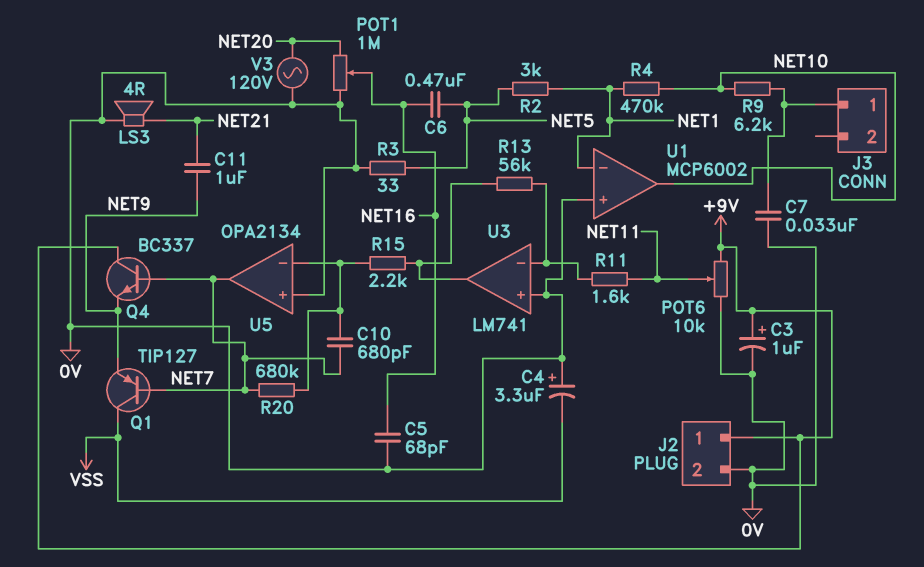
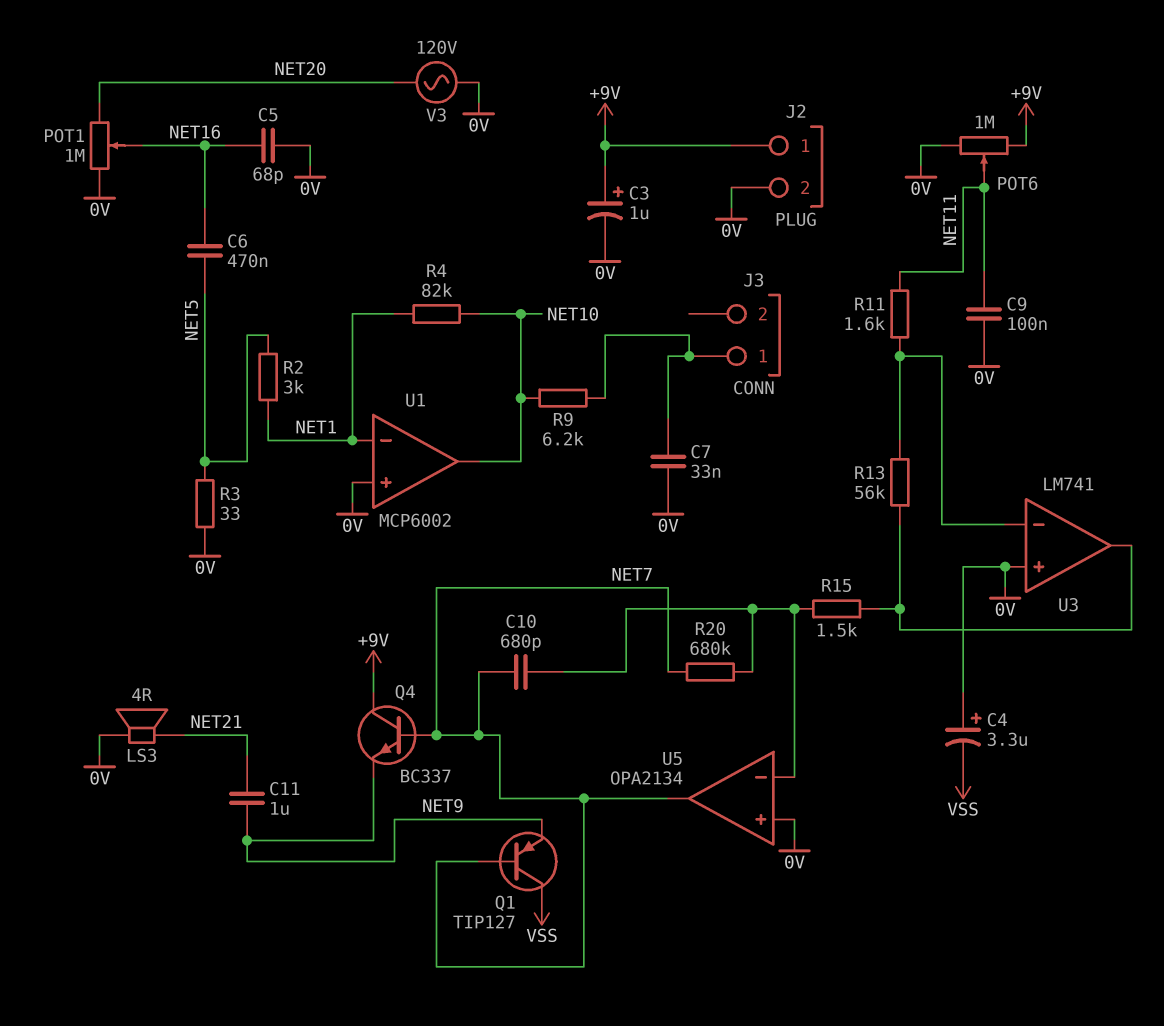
C9: none -> 100nF (0V, NET11)
POT6: 10k (+9V, 0V, wiper NET11) -> 1M (+9V, 0V, wiper NET11)
R4: 470k (NET1, NET10) -> 82k (NET1, NET10)
R15: 2.2k (U3/out, U5/in-) -> 1.5k (U3/out, U5/in-)

